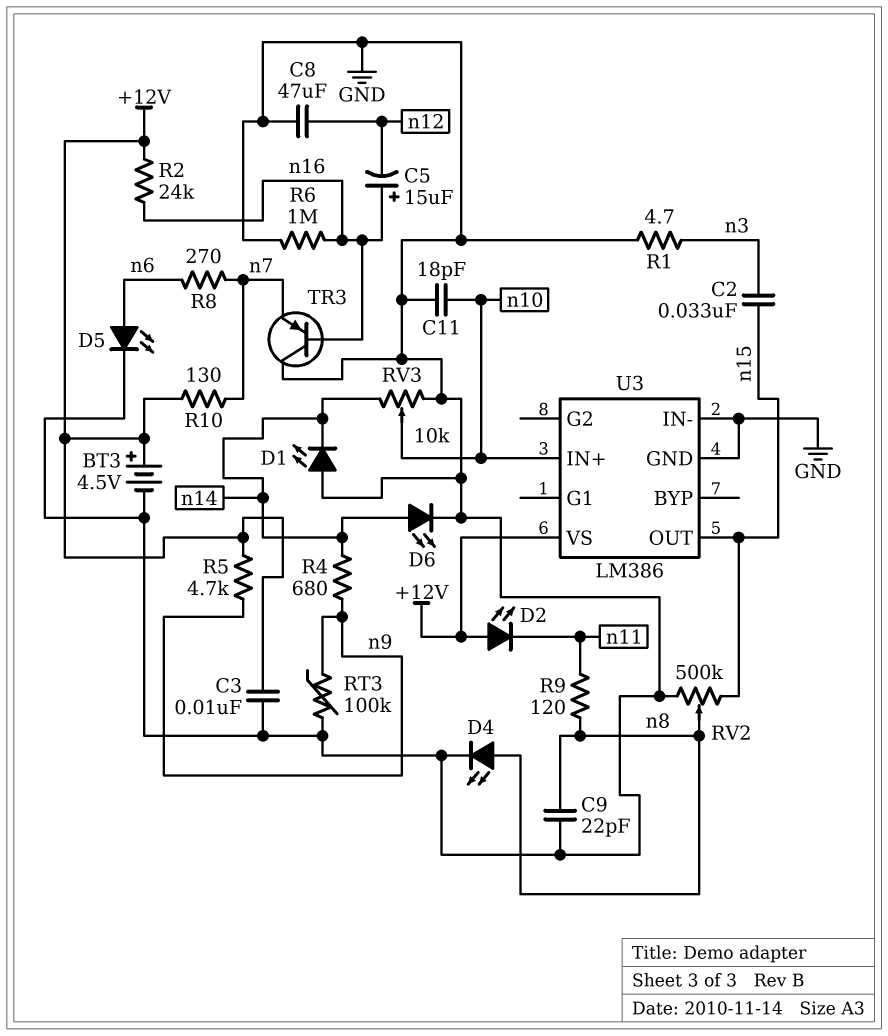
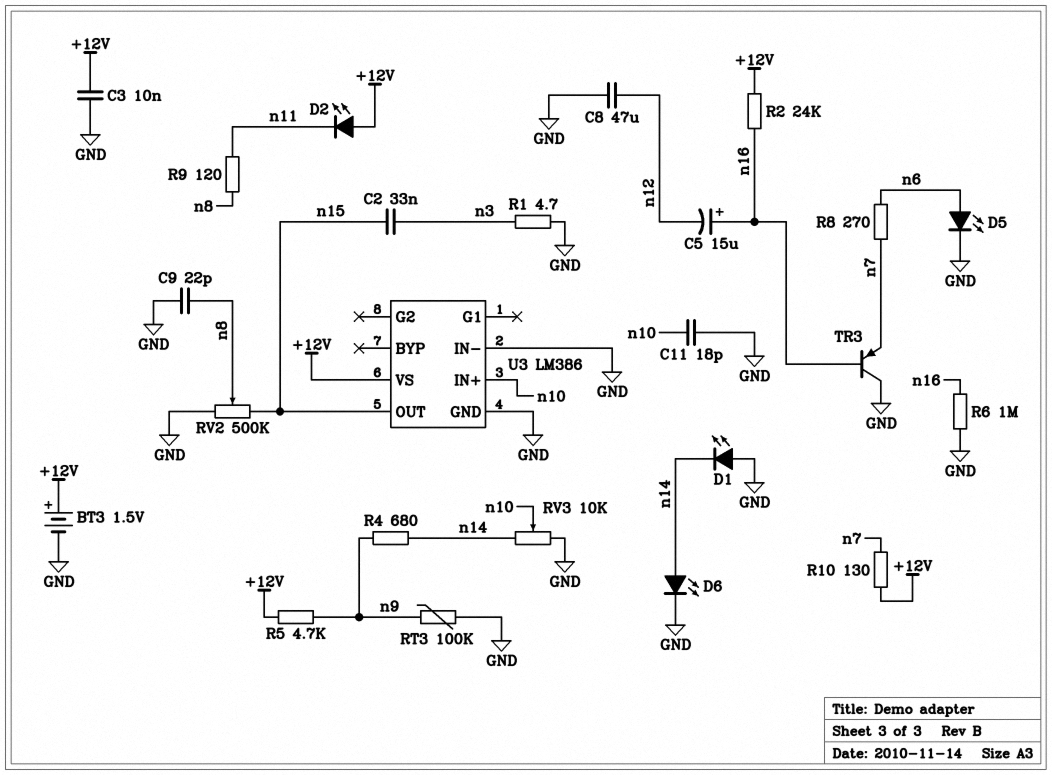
BT3: 4.5V (plus +12V, minus GND) -> 1.5V (plus +12V, minus GND)
D4: LED (A n8, K GND) -> none

